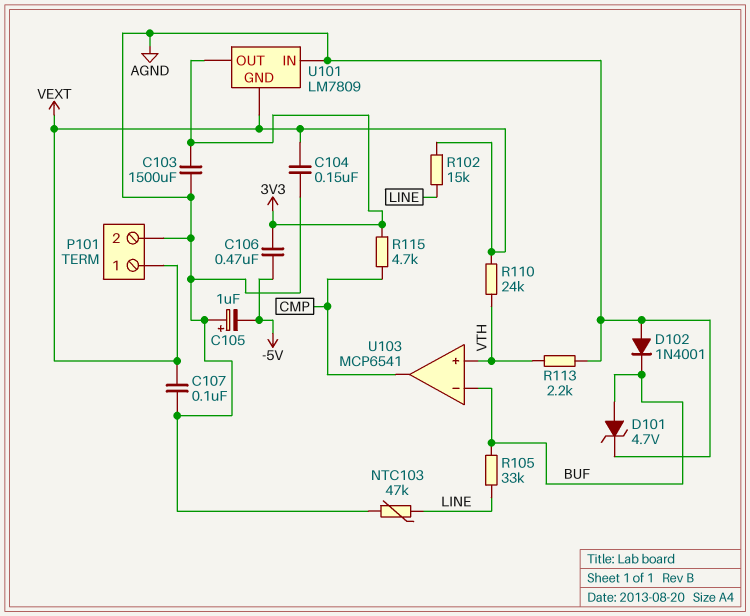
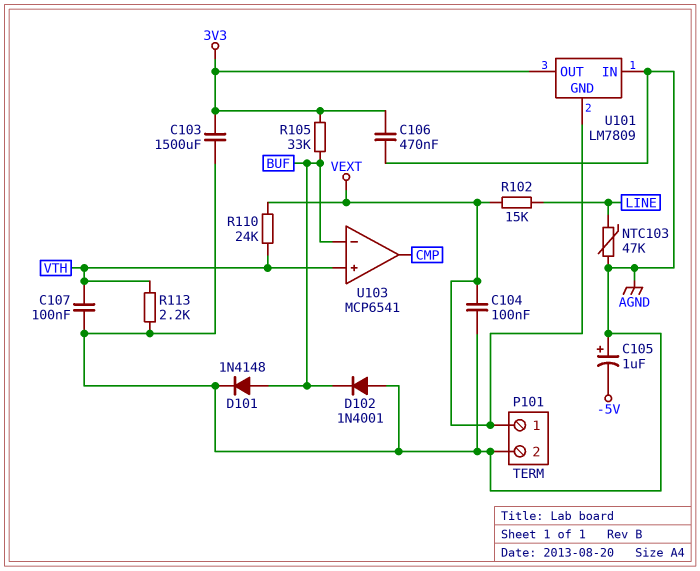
C104: 150nF (AGND, VEXT) -> 100nF (AGND, VEXT)
C106: 470nF (-5V, 3V3) -> 470nF (3V3, AGND)
C107: 100nF (AGND, VEXT) -> 100nF (AGND, VTH)
D101: zener 4.7V (A BUF, K AGND) -> diode 1N4148 (A BUF, K AGND)
R105: 33k (BUF, LINE) -> 33k (3V3, BUF)
R115: 4.7k (3V3, CMP) -> none

